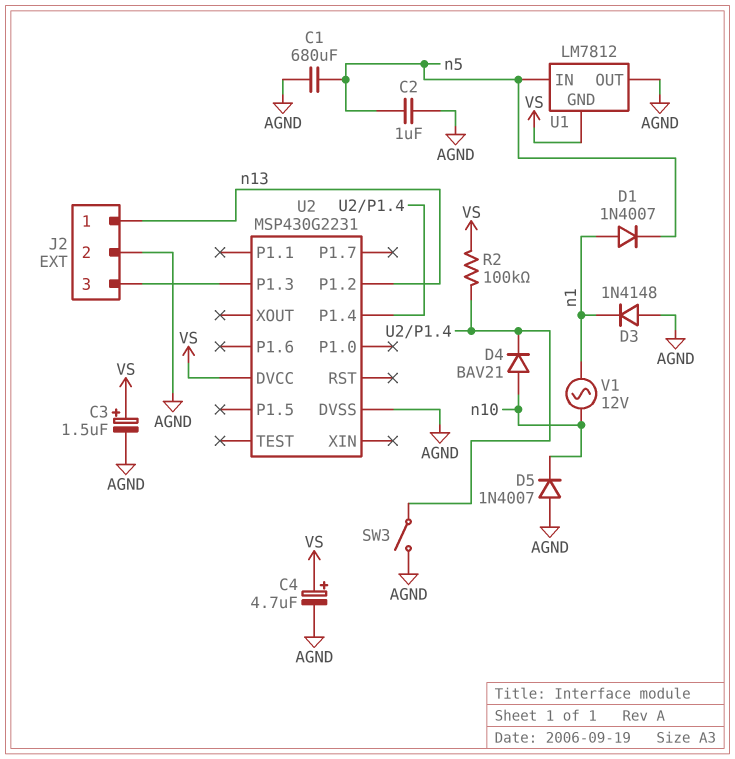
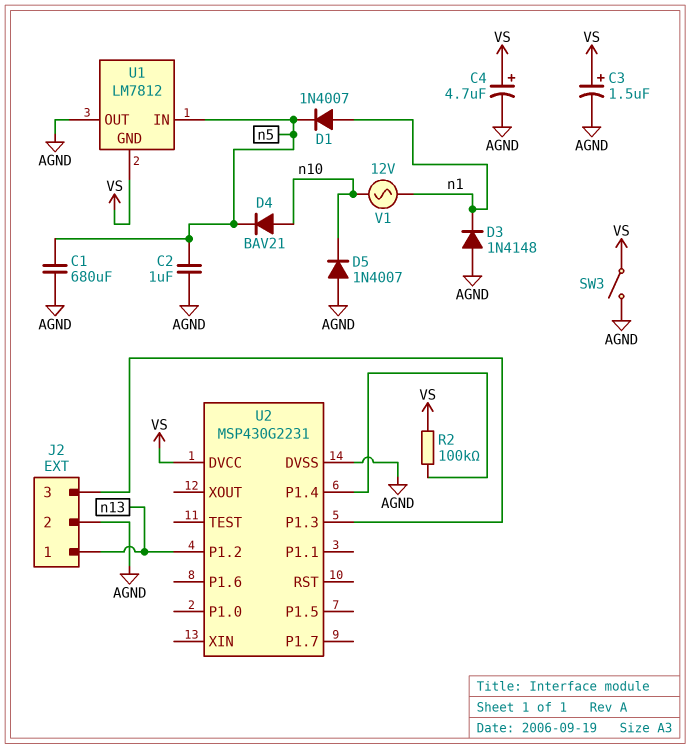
D4: diode BAV21 (A n10, K U2/P1.4) -> diode BAV21 (A n10, K n5)
SW3: switch (AGND, U2/P1.4) -> switch (AGND, VS)

